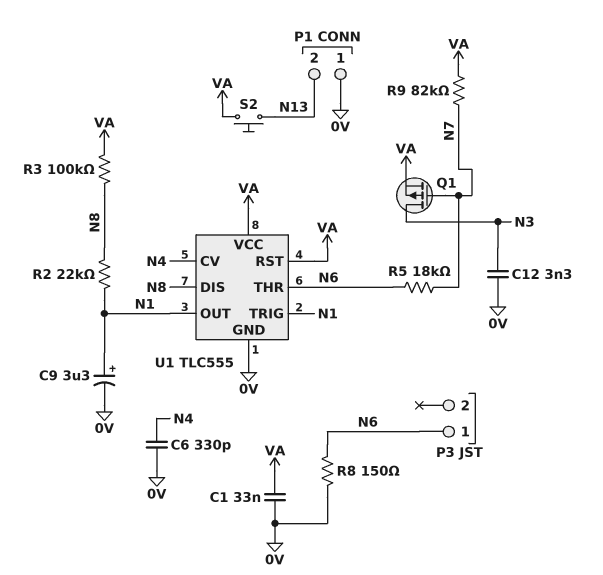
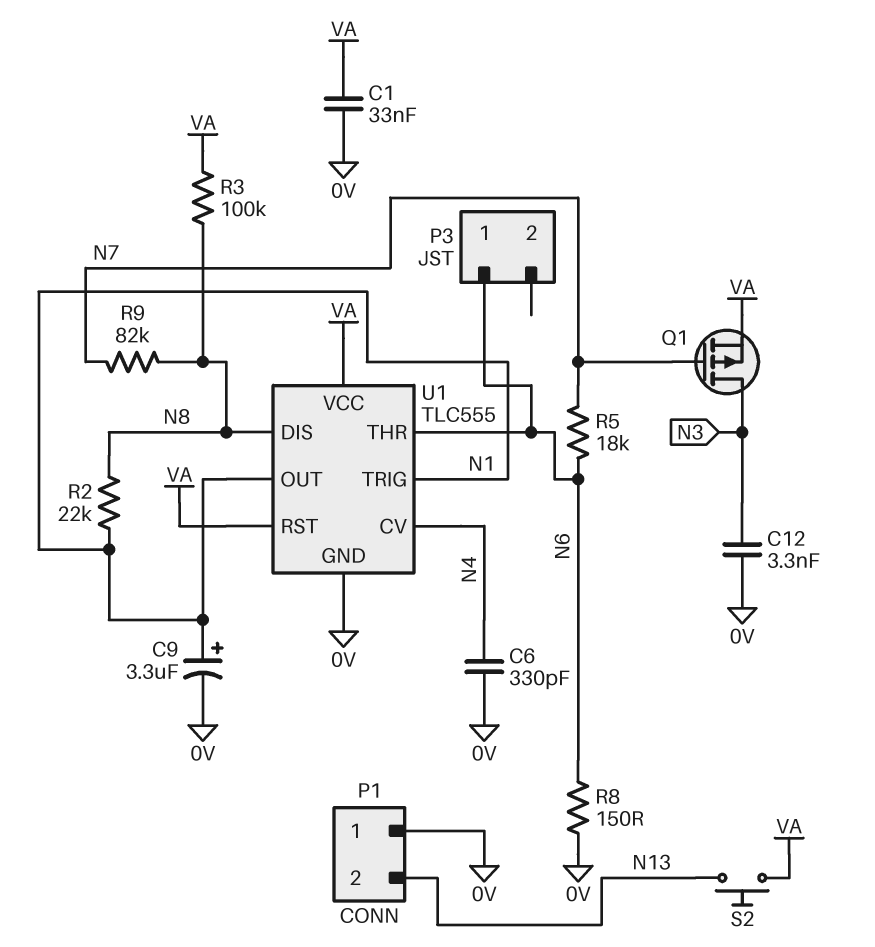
R9: 82k (N7, VA) -> 82k (N7, N8)

